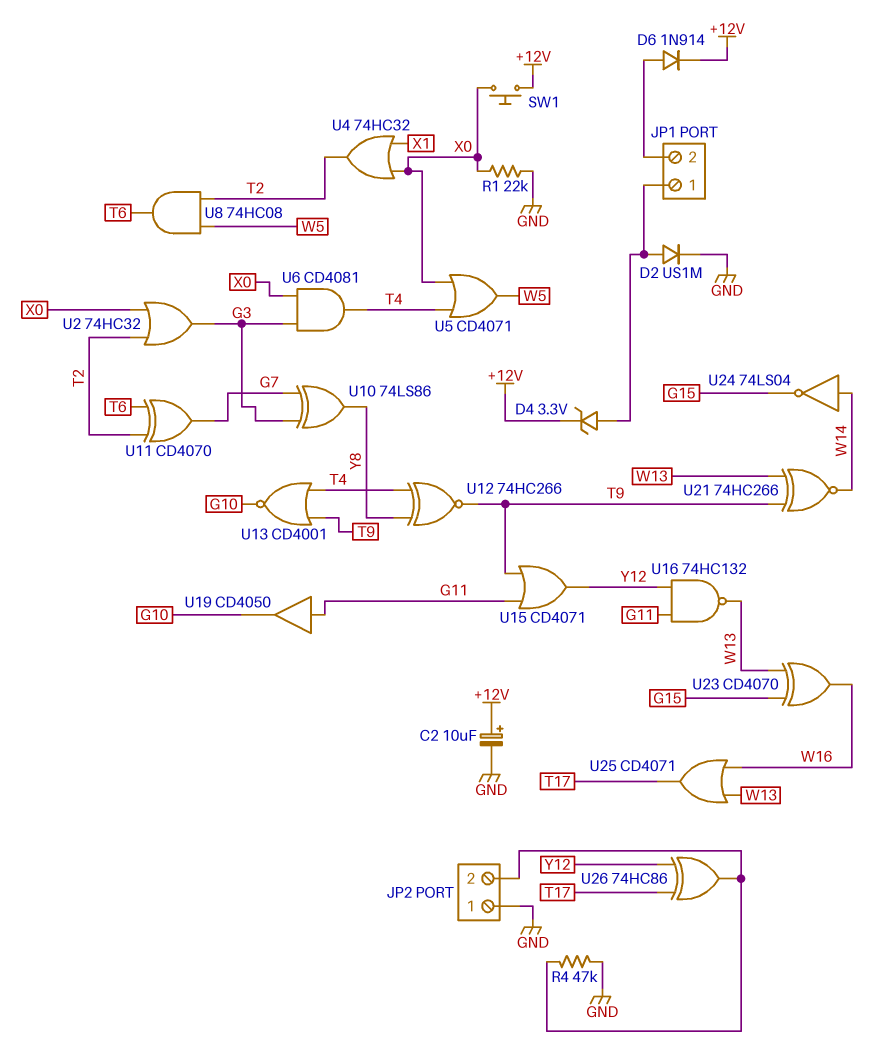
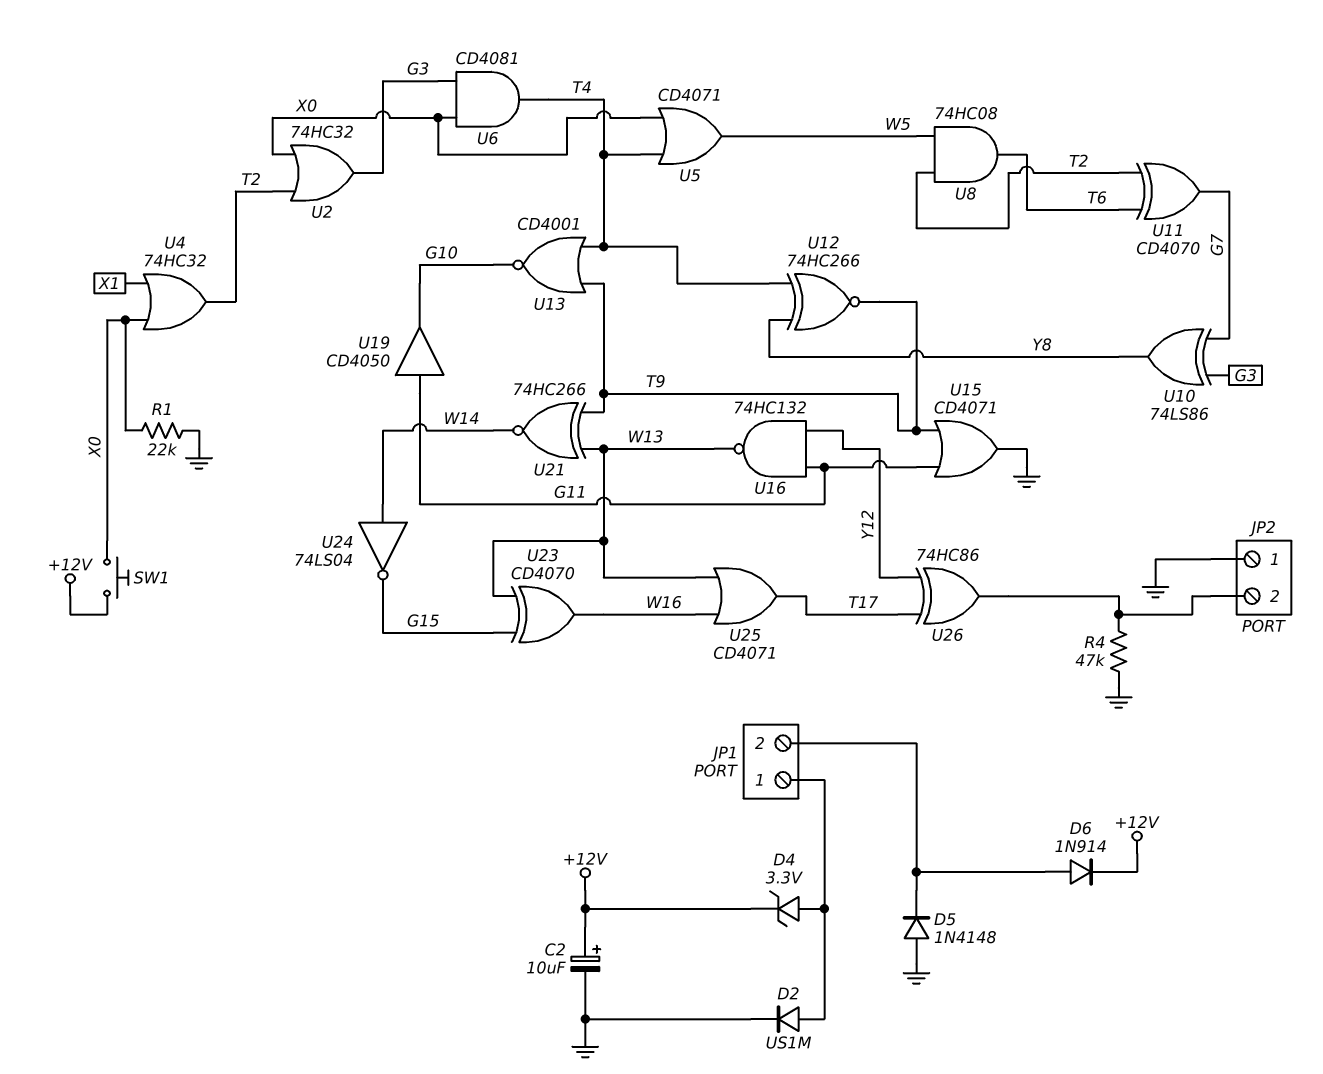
D5: none -> diode 1N4148 (A GND, K JP1/2)
U15: OR CD4071 (in G11, in T9, out Y12) -> OR CD4071 (in G11, in T9, out GND)

